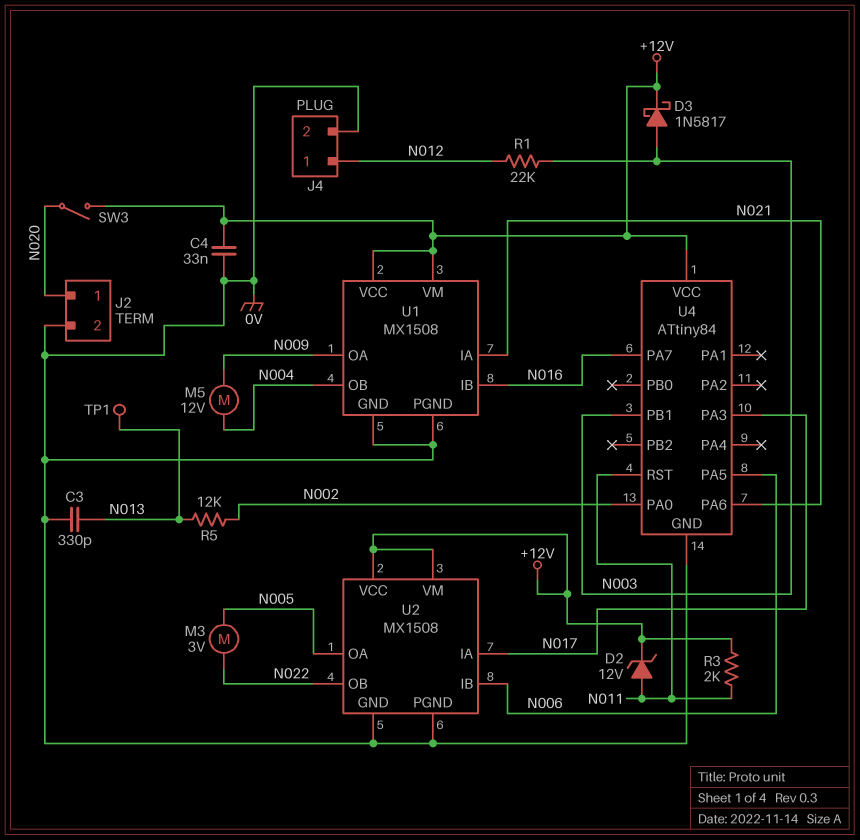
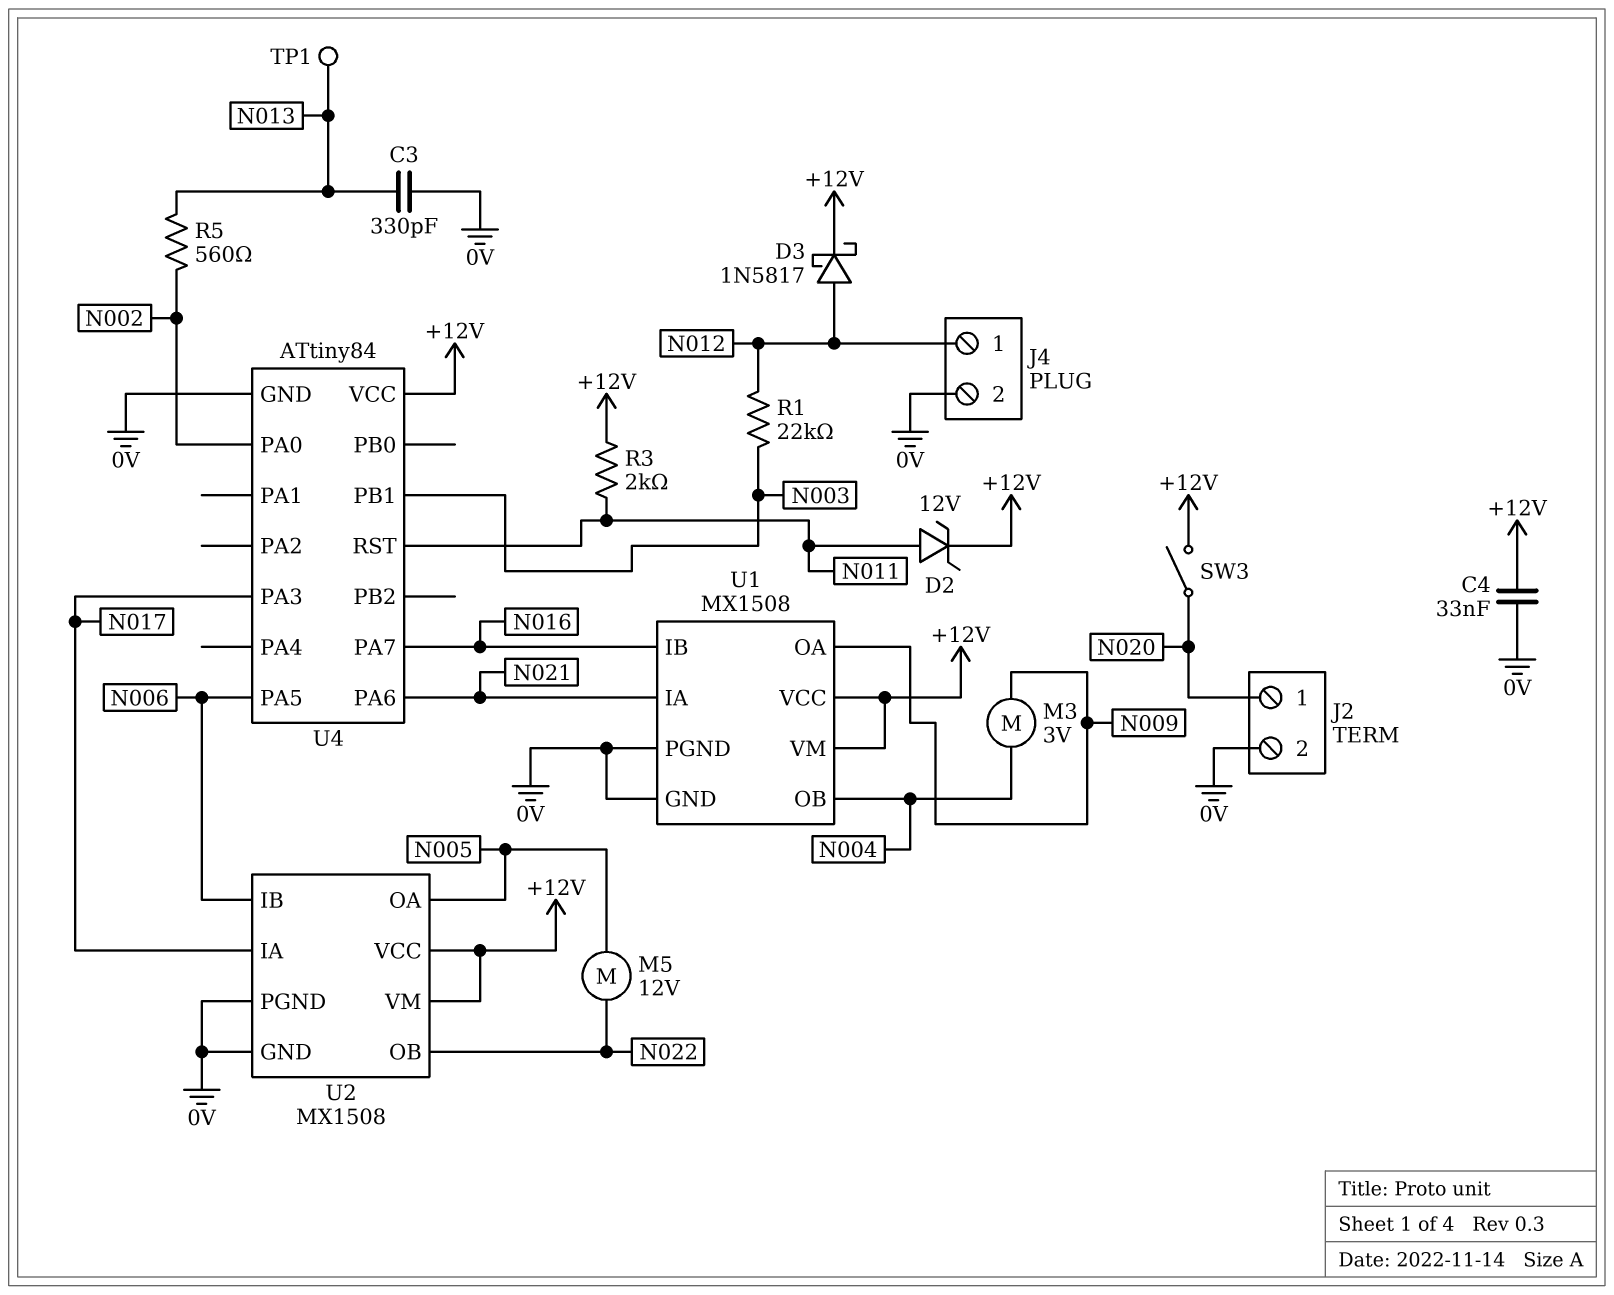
D3: schottky 1N5817 (A N003, K +12V) -> schottky 1N5817 (A N012, K +12V)
M3: motor 3V (N005, N022) -> motor 3V (N004, N009)
M5: motor 12V (N004, N009) -> motor 12V (N005, N022)
R5: 12k (N002, N013) -> 560 (N002, N013)

